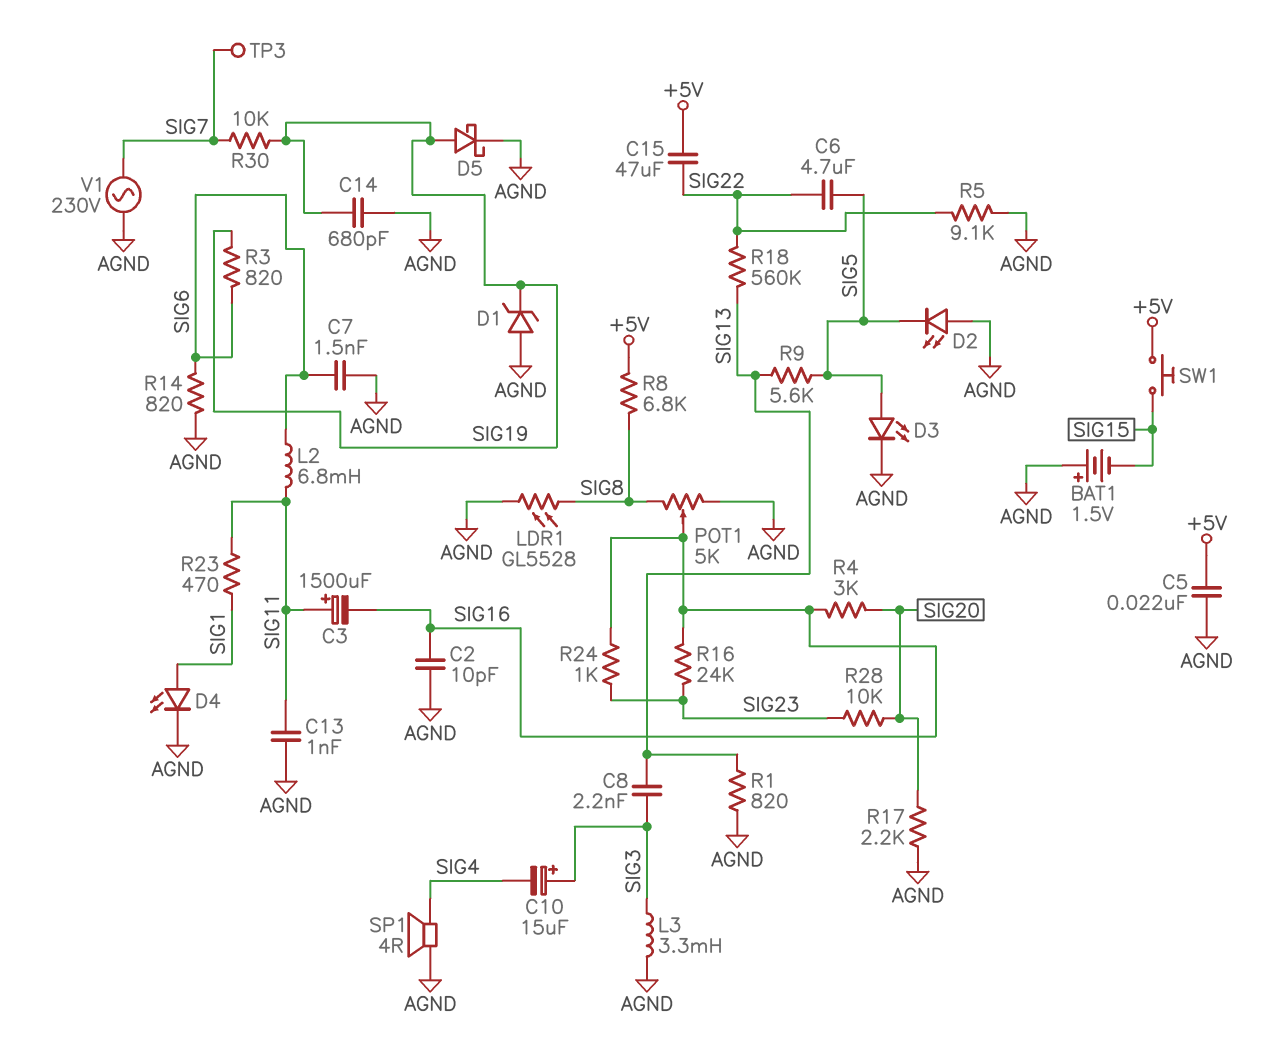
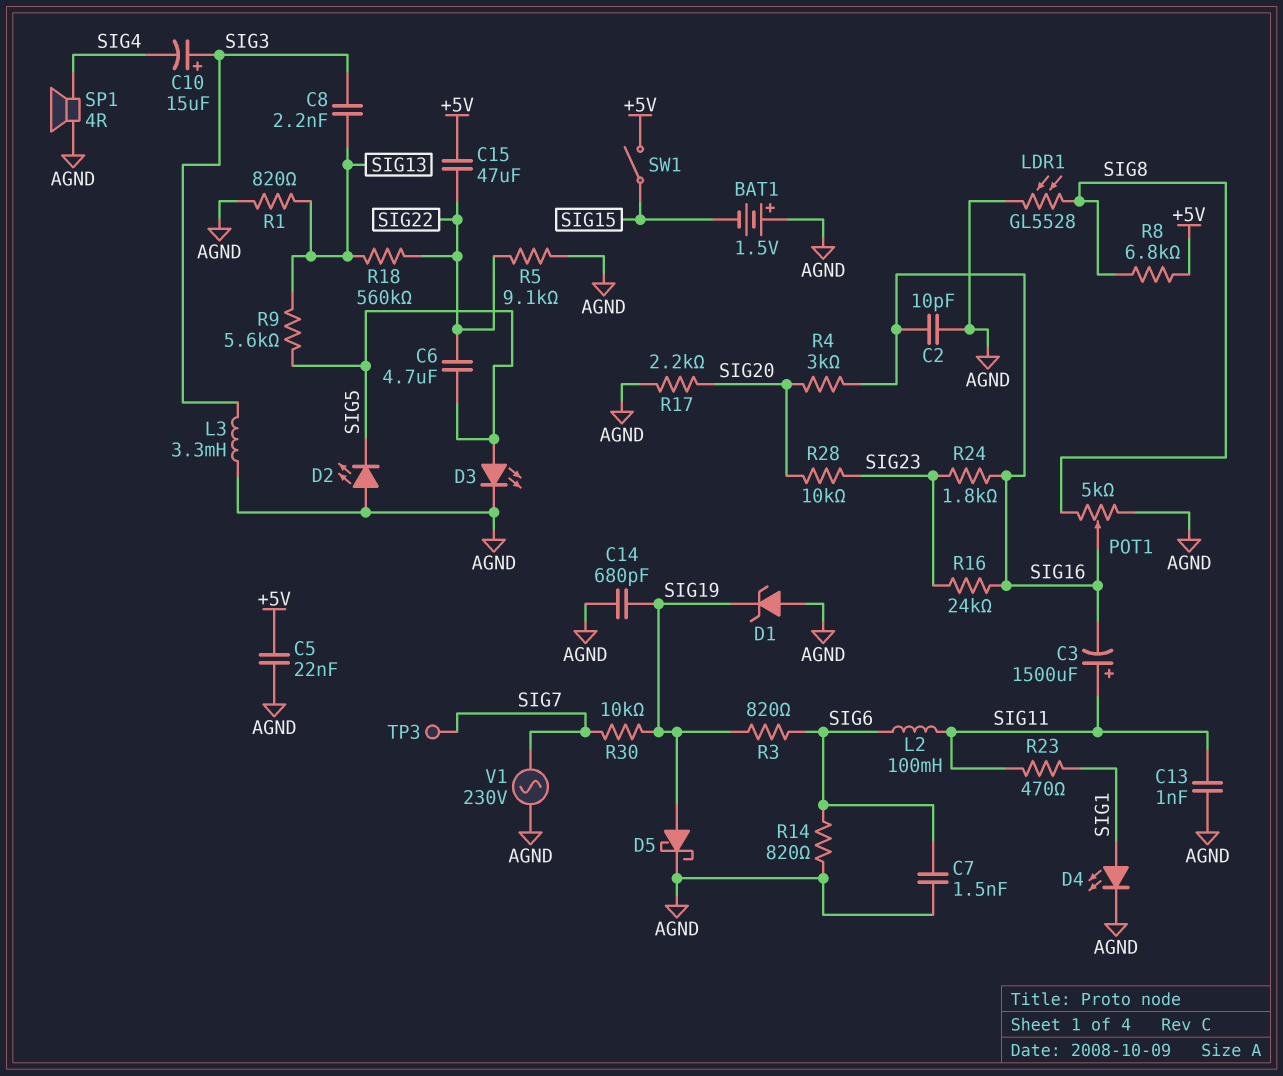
L2: 6.8mH (SIG6, SIG11) -> 100mH (SIG6, SIG11)
R24: 1k (SIG16, SIG23) -> 1.8k (SIG16, SIG23)
SW1: button (+5V, SIG15) -> switch (+5V, SIG15)

